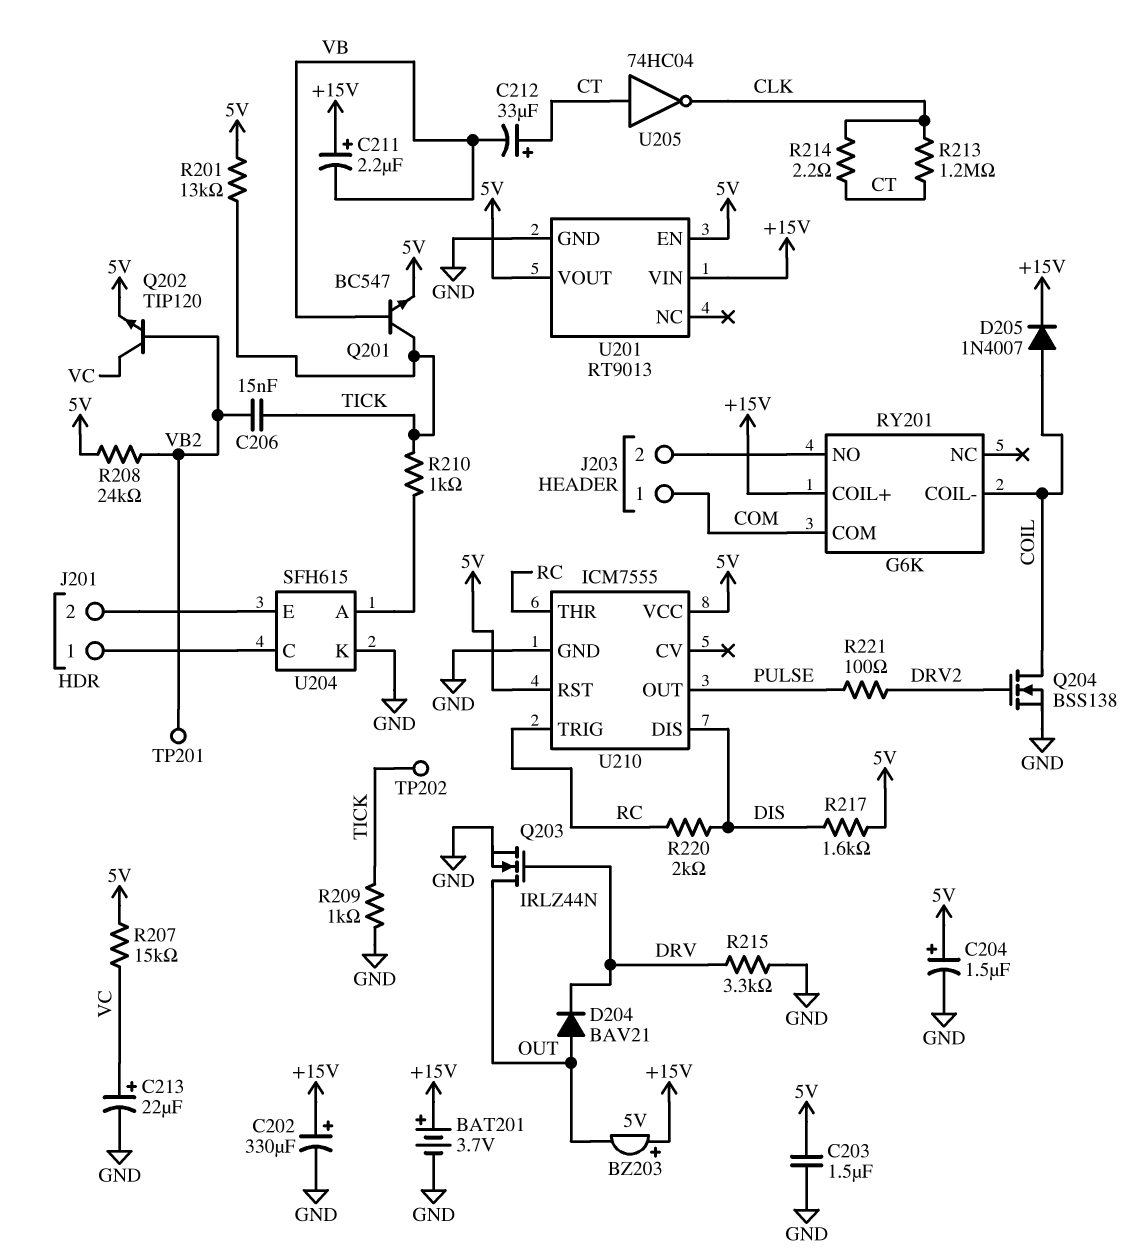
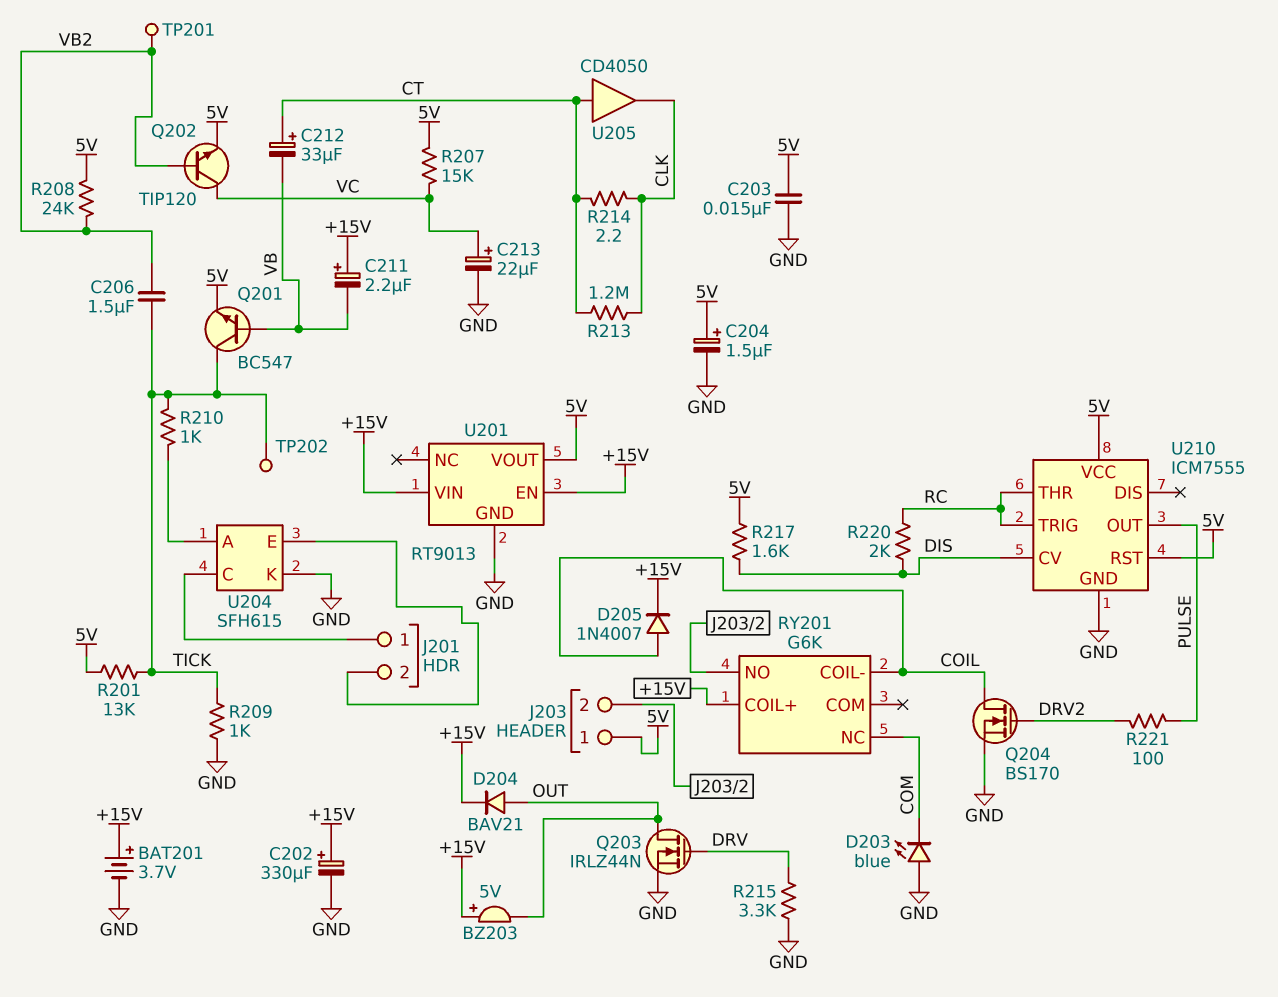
C203: 1.5uF (5V, GND) -> 15nF (5V, GND)
C206: 15nF (TICK, VB2) -> 1.5uF (TICK, VB2)
D203: none -> LED blue (A GND, K COM)
D204: diode BAV21 (A OUT, K DRV) -> diode BAV21 (A OUT, K +15V)
J203 pin 1: COM -> 5V
Q204: NMOS BSS138 (G DRV2, D COIL, S GND) -> NMOS BS170 (G DRV2, D COIL, S GND)
RY201 pin COM: COM -> none
RY201 pin NC: none -> COM
U201 pin EN: 5V -> +15V
U205: NOT 74HC04 (in CT, out CLK) -> buffer CD4050 (in CT, out CLK)
U210 pin CV: none -> DIS
U210 pin DIS: DIS -> none

